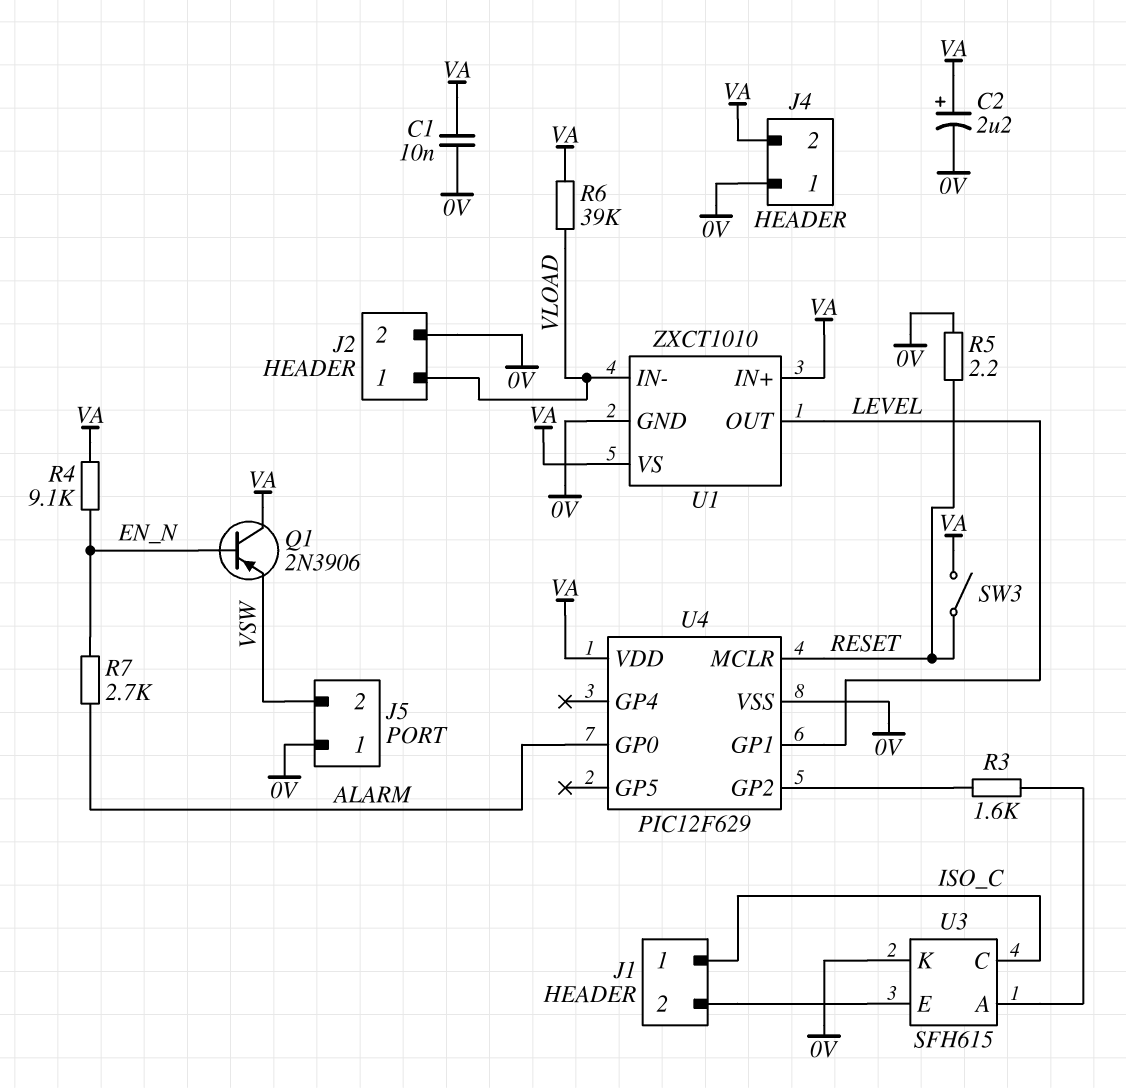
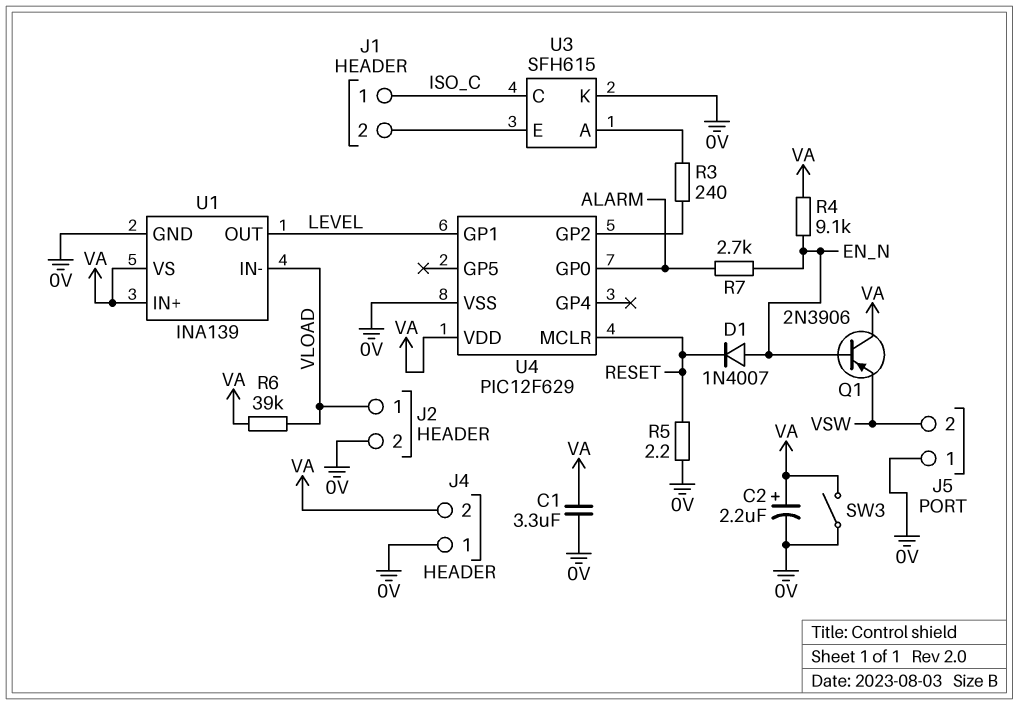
C1: 10nF (0V, VA) -> 3.3uF (0V, VA)
D1: none -> diode 1N4007 (A EN_N, K RESET)
R3: 1.6k (U3/A, U4/GP2) -> 240 (U3/A, U4/GP2)
SW3: switch (RESET, VA) -> switch (0V, VA)
U1: ZXCT1010 -> INA139

